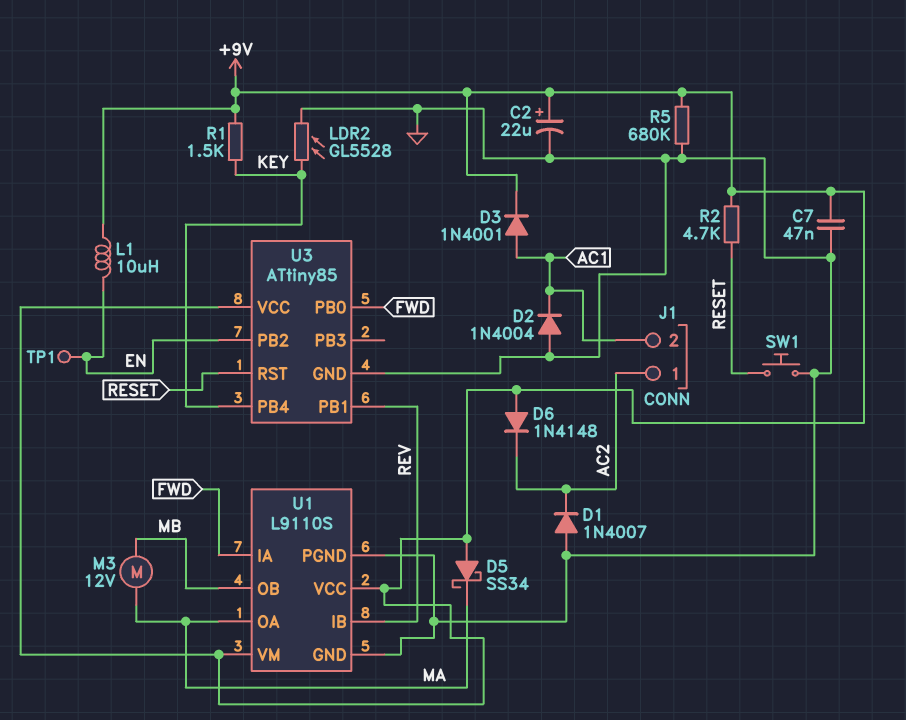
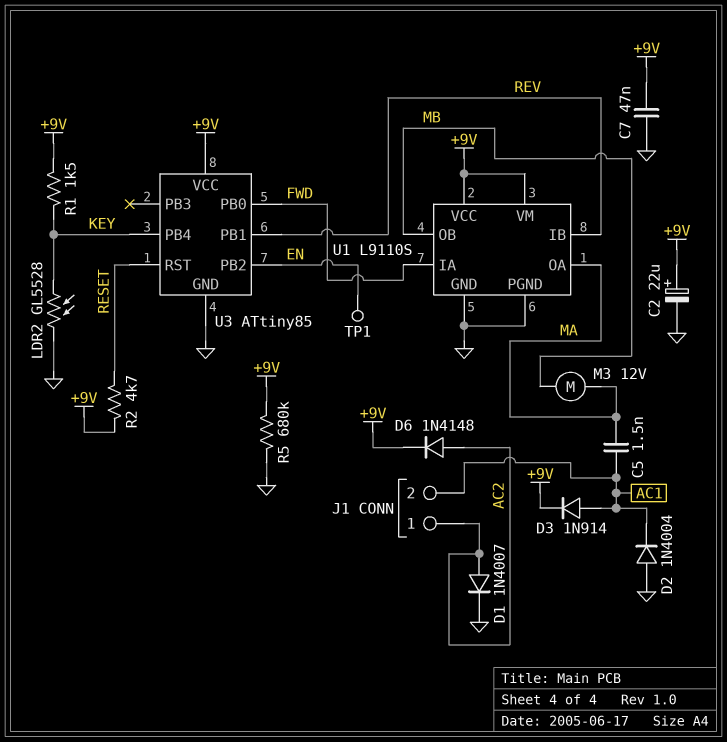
C5: none -> 1.5nF (AC1, MA)
D1: diode 1N4007 (A GND, K AC2) -> diode 1N4007 (A AC2, K GND)
D3: diode 1N4001 (A AC1, K +9V) -> diode 1N914 (A AC1, K +9V)
D5: schottky SS34 (A +9V, K MA) -> none
D6: diode 1N4148 (A +9V, K AC2) -> diode 1N4148 (A AC2, K +9V)
L1: 10uH (+9V, EN) -> none
SW1: button (GND, RESET) -> none

